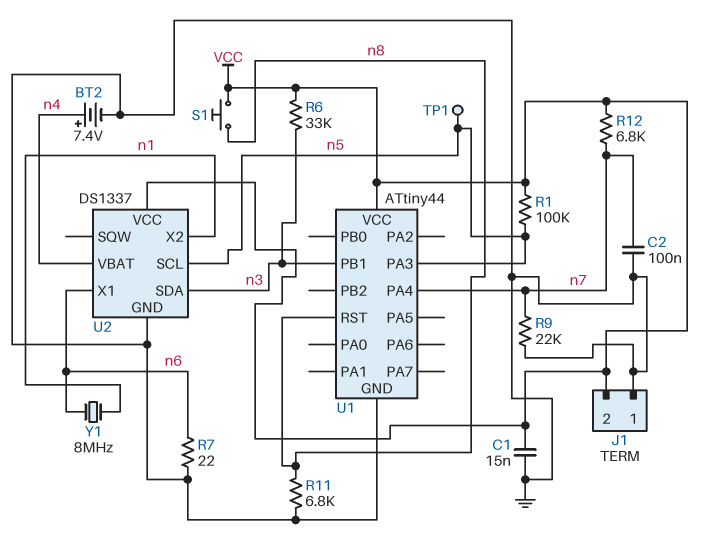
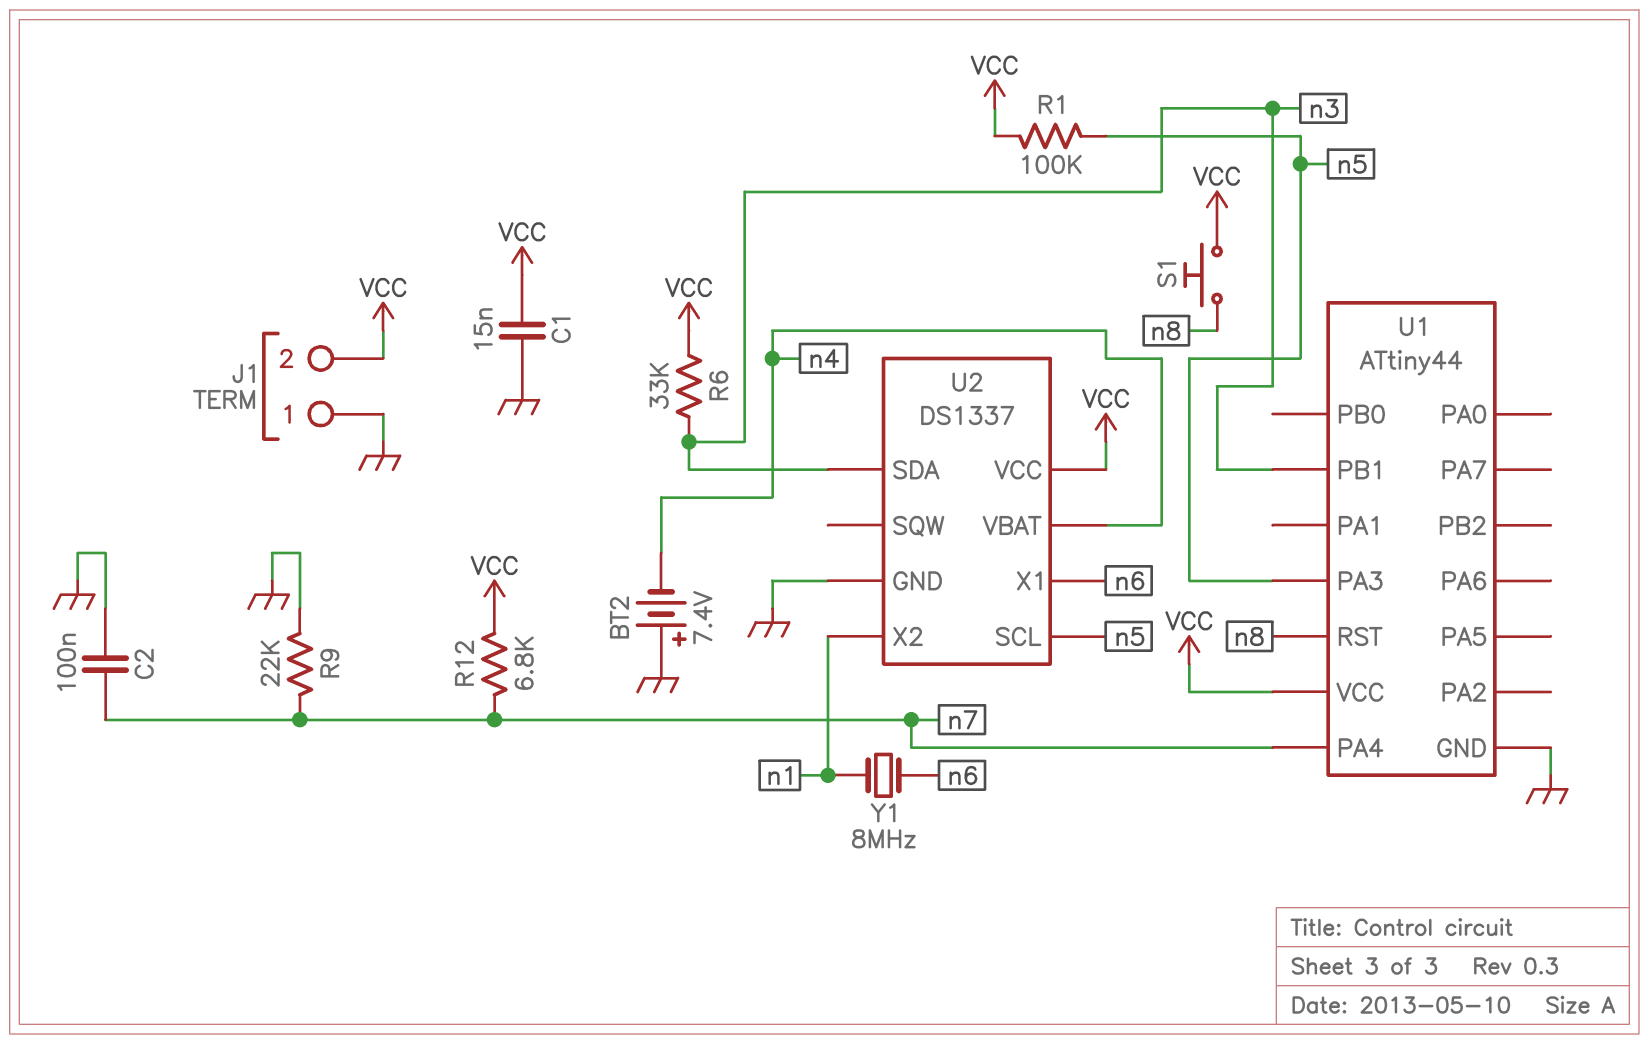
BT2: 7.4V (plus n4, minus GND) -> 7.4V (plus GND, minus n4)
R7: 22 (GND, n6) -> none
R11: 6.8k (GND, n8) -> none
TP1: test point (n5) -> none

